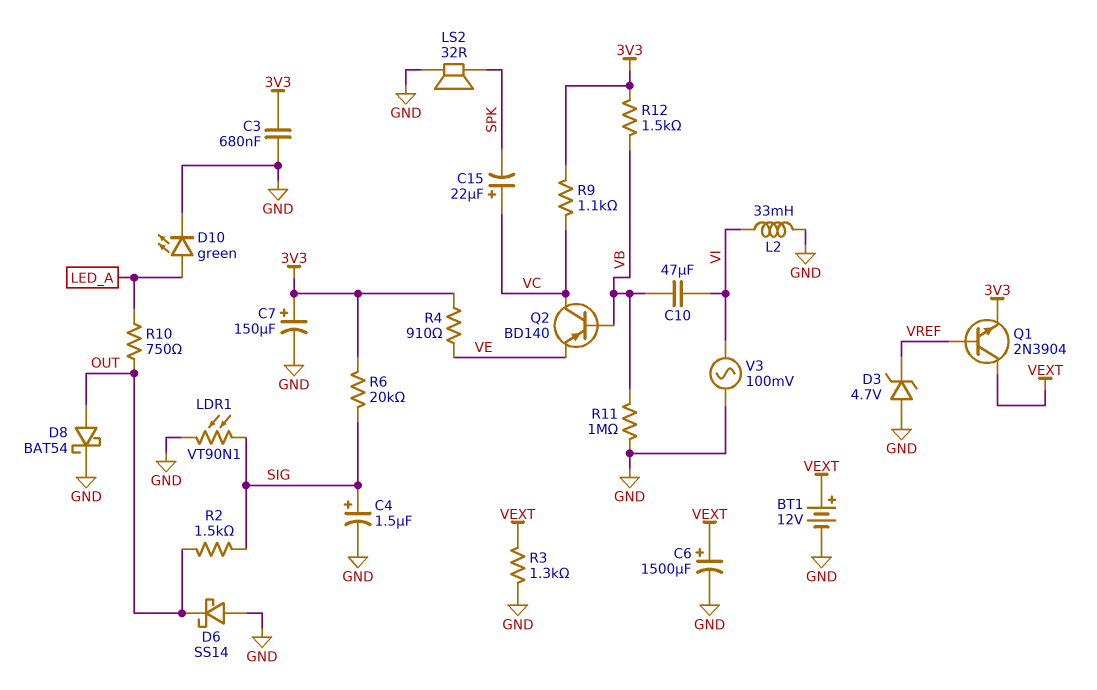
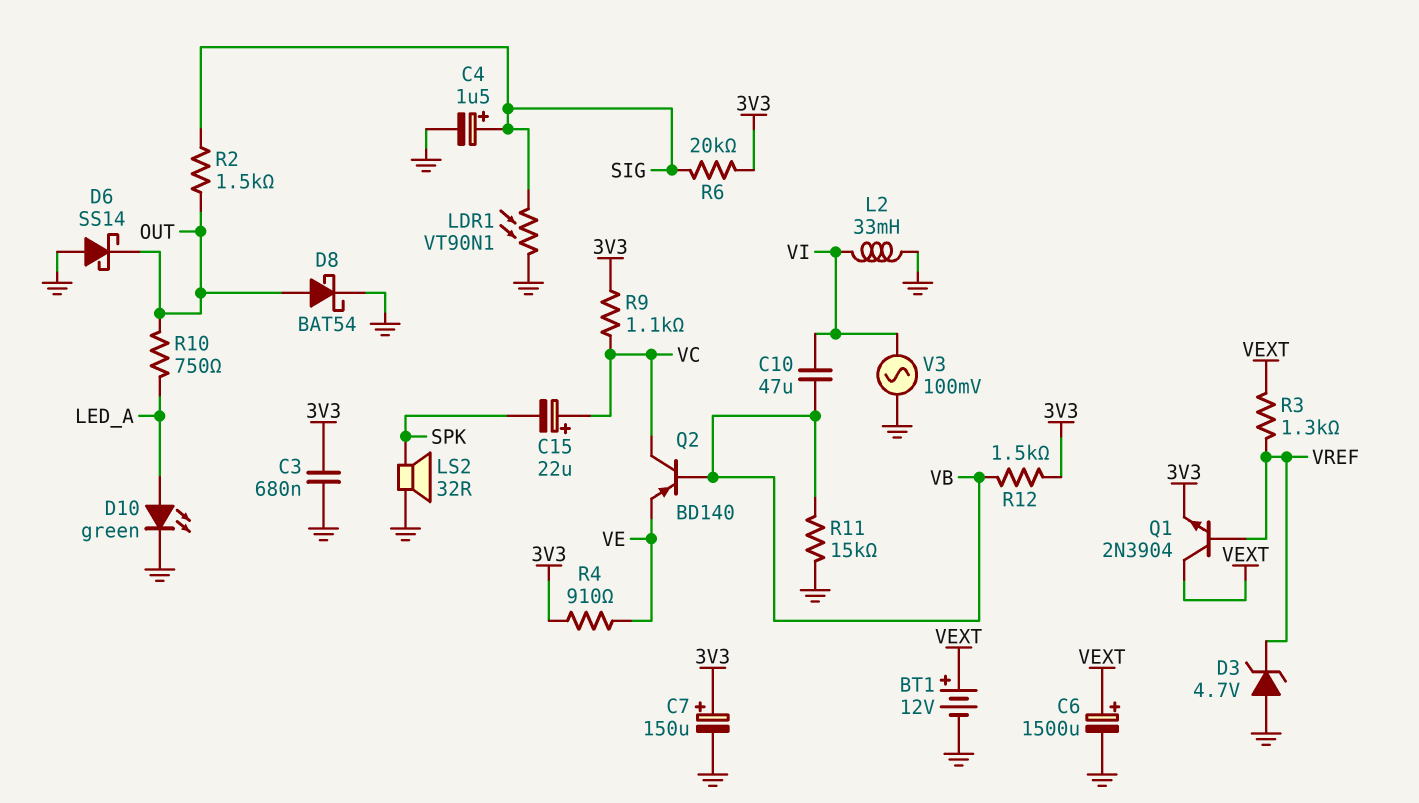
R3: 1.3k (GND, VEXT) -> 1.3k (VEXT, VREF)
R11: 1M (GND, VB) -> 15k (GND, VB)

